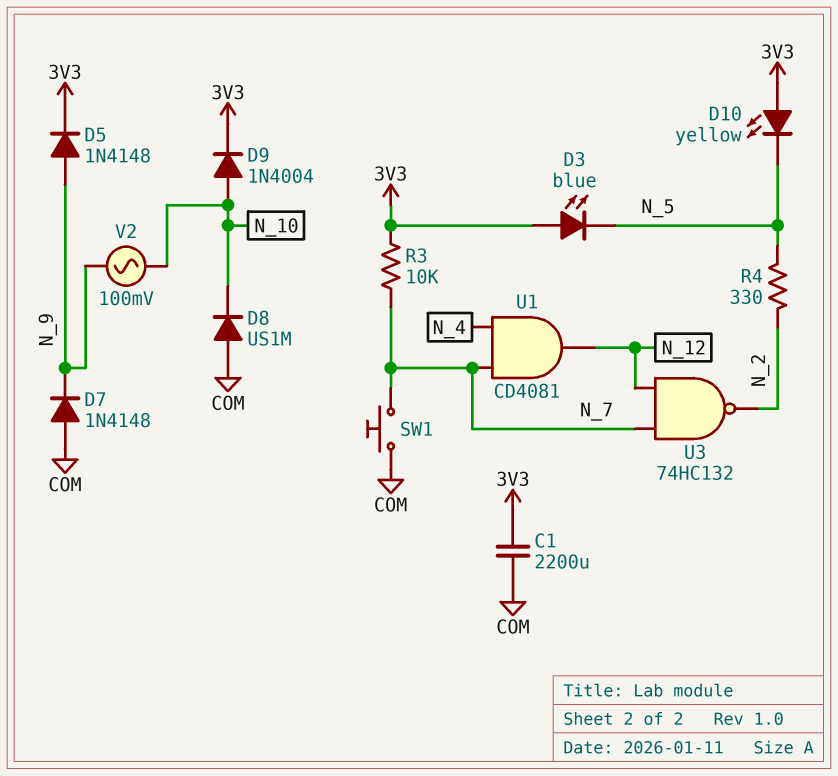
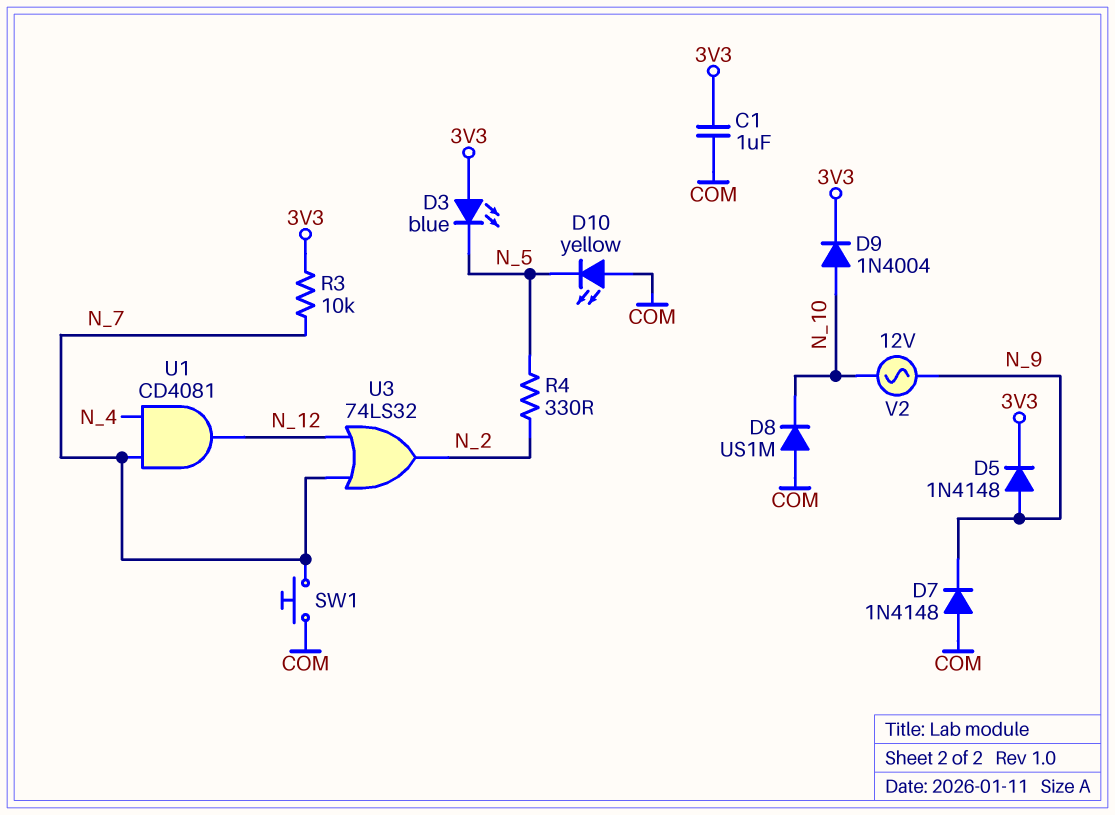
C1: 2200uF (3V3, COM) -> 1uF (3V3, COM)
D10: LED yellow (A 3V3, K N_5) -> LED yellow (A COM, K N_5)
U3: NAND 74HC132 (in N_7, in N_12, out N_2) -> OR 74LS32 (in N_7, in N_12, out N_2)
V2: AC 100mV (N_9, N_10) -> AC 12V (N_9, N_10)

